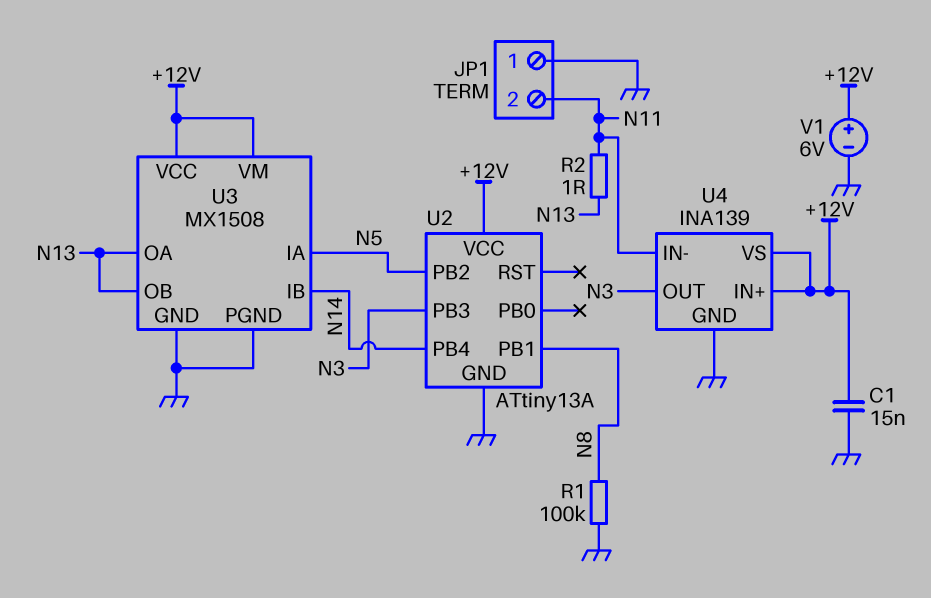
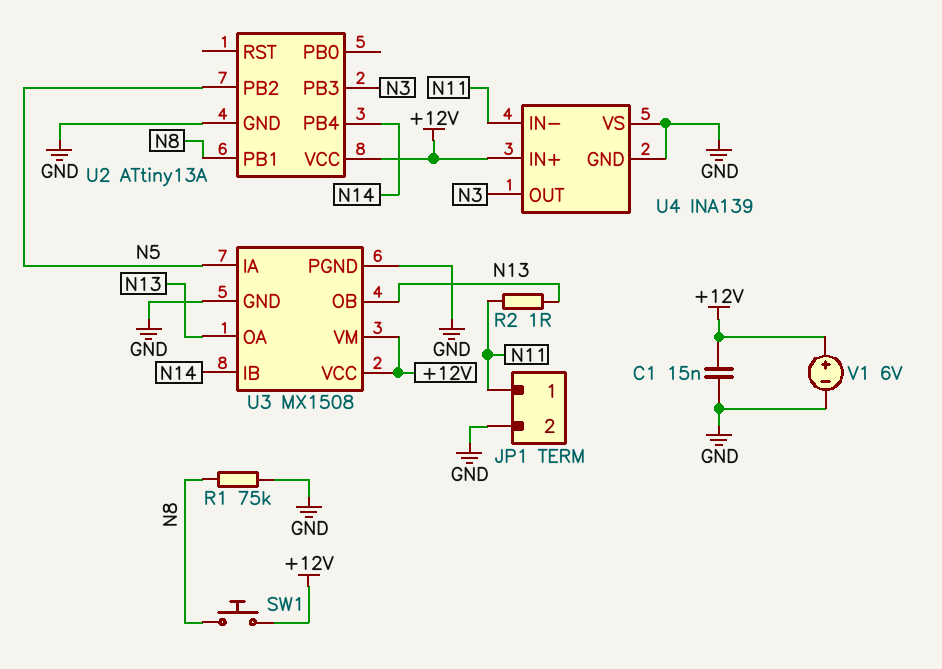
JP1 pin 1: GND -> N11
JP1 pin 2: N11 -> GND
R1: 100k (GND, N8) -> 75k (GND, N8)
SW1: none -> button (+12V, N8)
U4 pin VS: +12V -> GND

